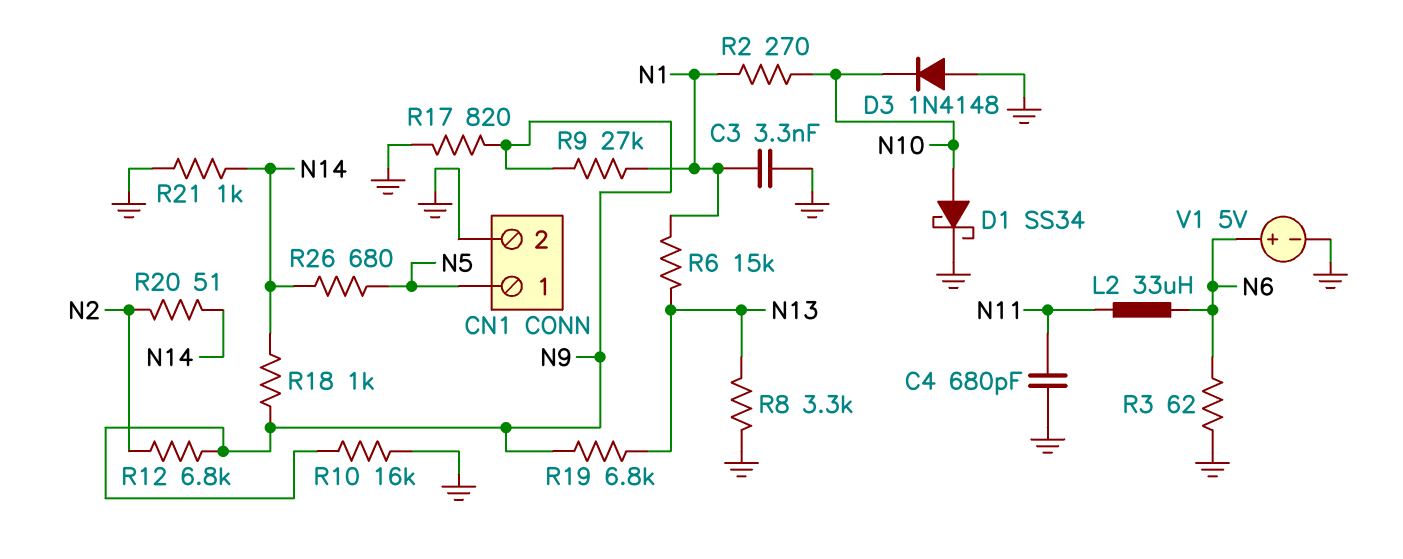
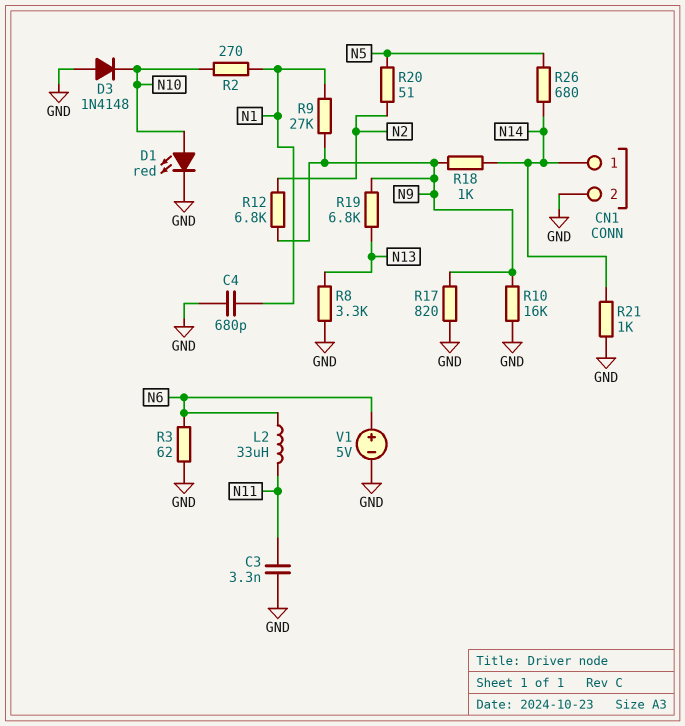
C3: 3.3nF (GND, N1) -> 3.3nF (GND, N11)
C4: 680pF (GND, N11) -> 680pF (GND, N1)
CN1 pin 1: N5 -> N14
D1: schottky SS34 (A N10, K GND) -> LED red (A N10, K GND)
R6: 15k (N1, N13) -> none
R20: 51 (N2, N14) -> 51 (N2, N5)

